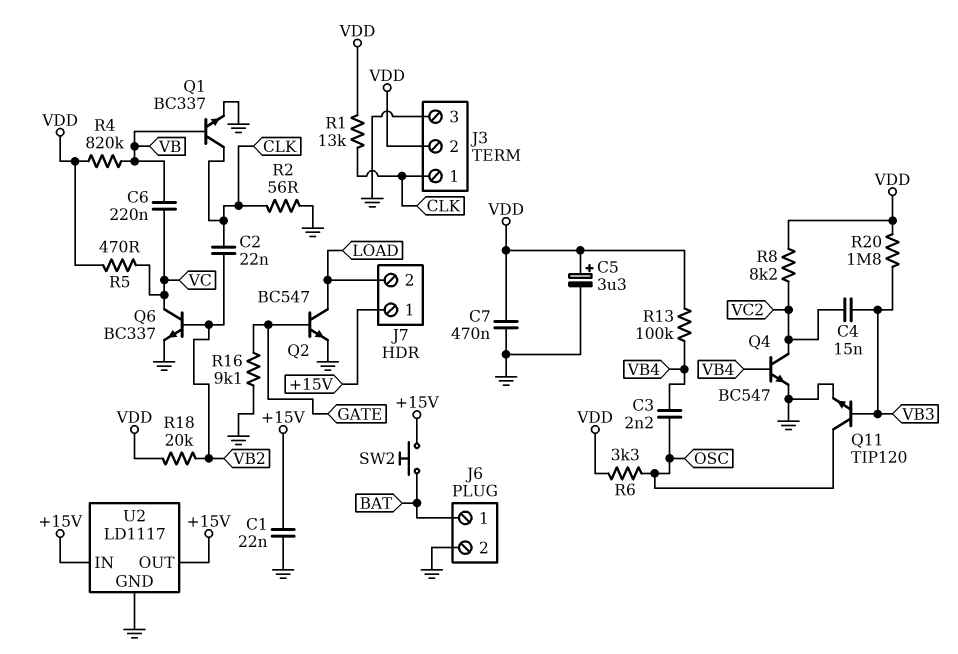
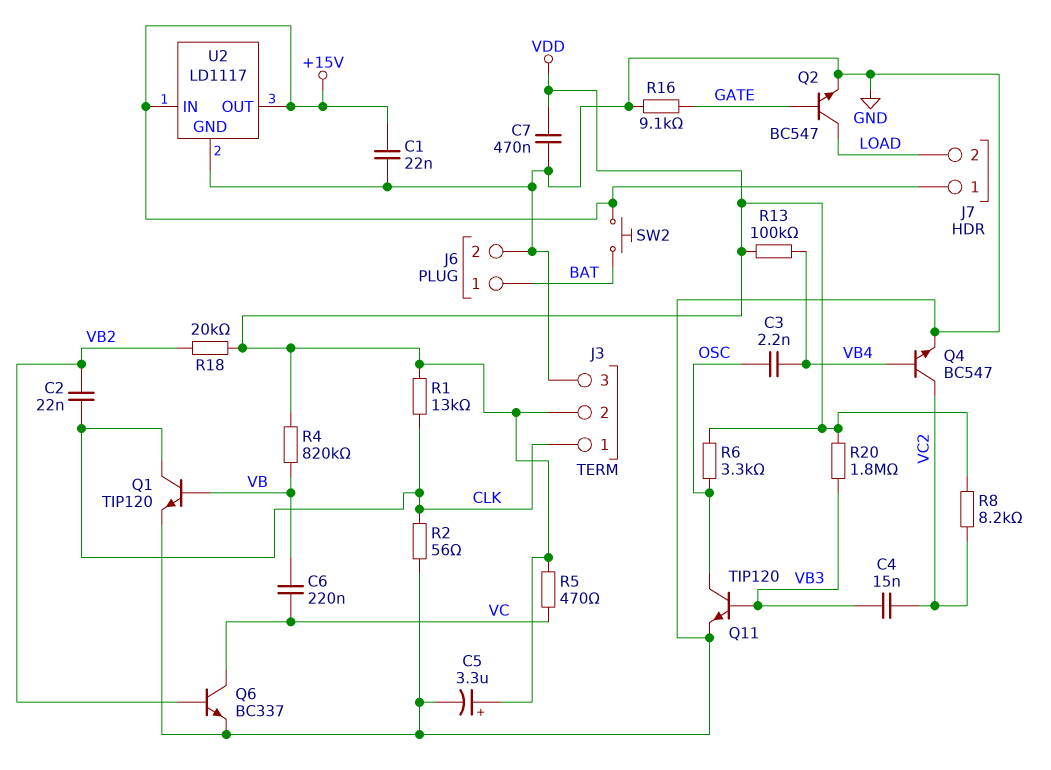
Q1: NPN BC337 (B VB, C CLK, E GND) -> NPN TIP120 (B VB, C CLK, E GND)

